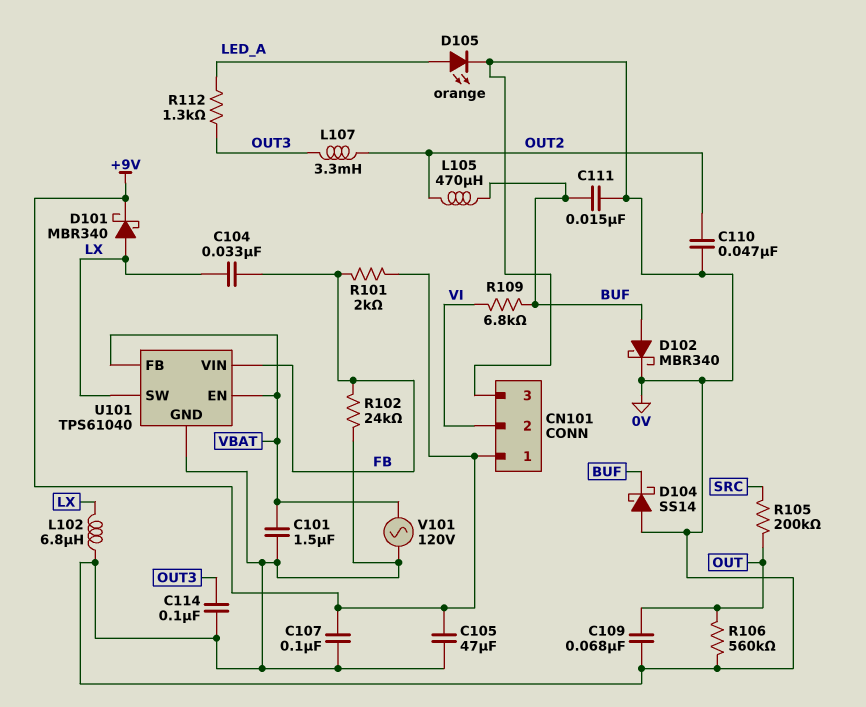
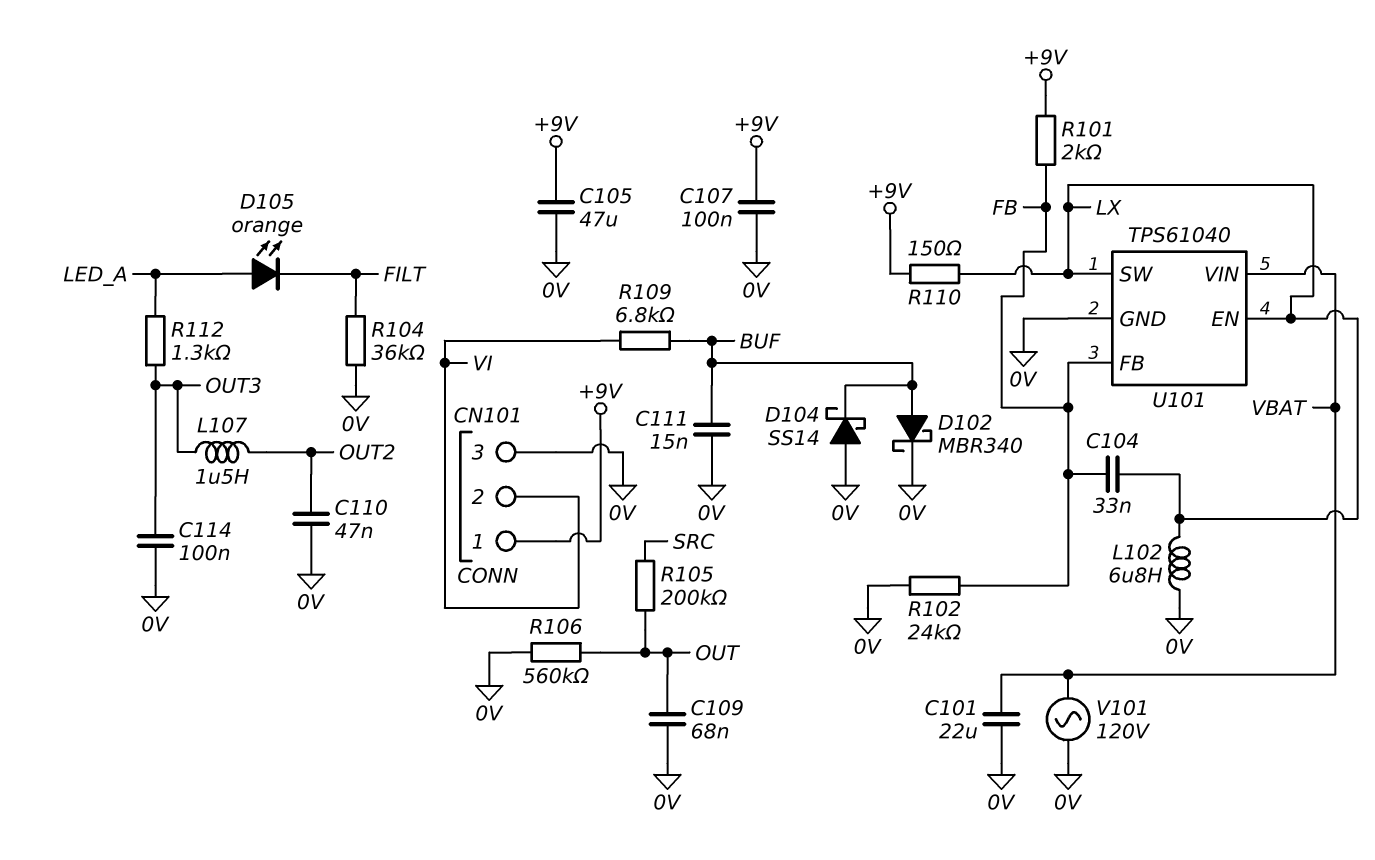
C101: 1.5uF (0V, VBAT) -> 22uF (0V, VBAT)
D101: schottky MBR340 (A LX, K +9V) -> none
D105: LED orange (A LED_A, K 0V) -> LED orange (A LED_A, K FILT)
L105: 470uH (BUF, OUT2) -> none
L107: 3.3mH (OUT2, OUT3) -> 1.5uH (OUT2, OUT3)
R104: none -> 36k (0V, FILT)
R110: none -> 150 (+9V, LX)
U101 pin EN: VBAT -> LX
U101 pin FB: VBAT -> FB
U101 pin VIN: FB -> VBAT

